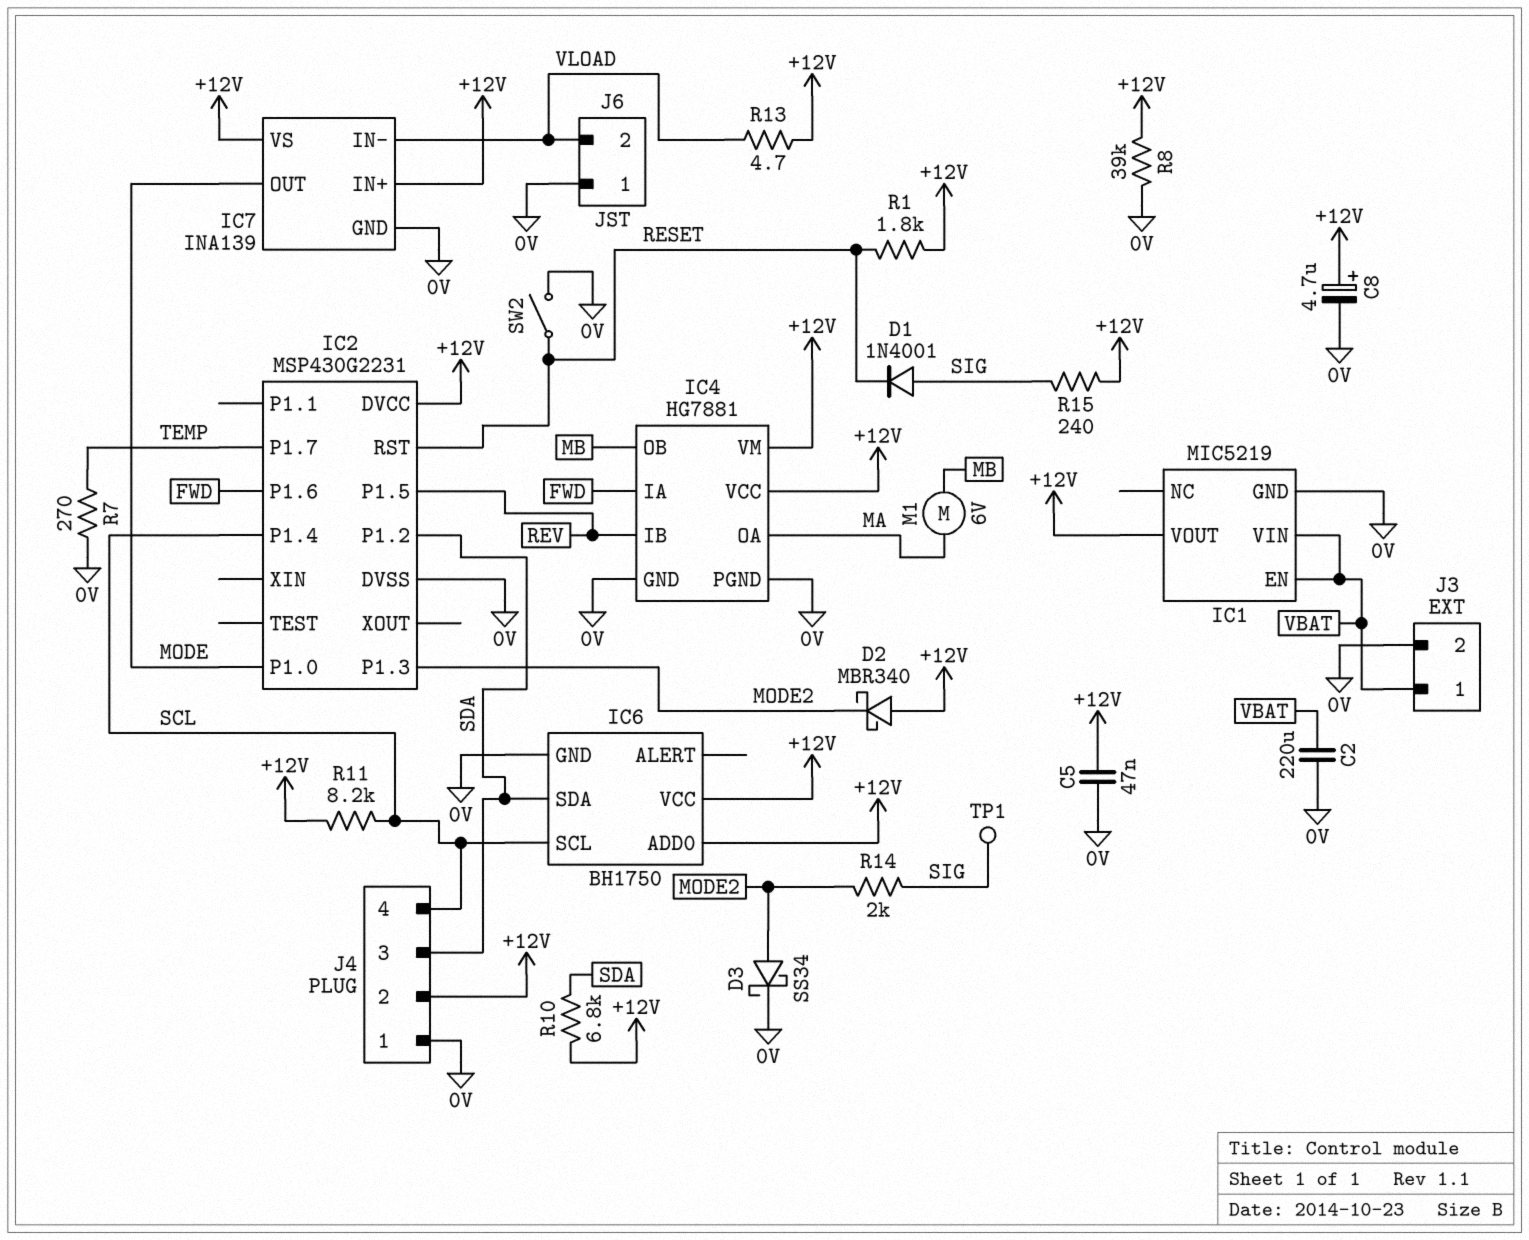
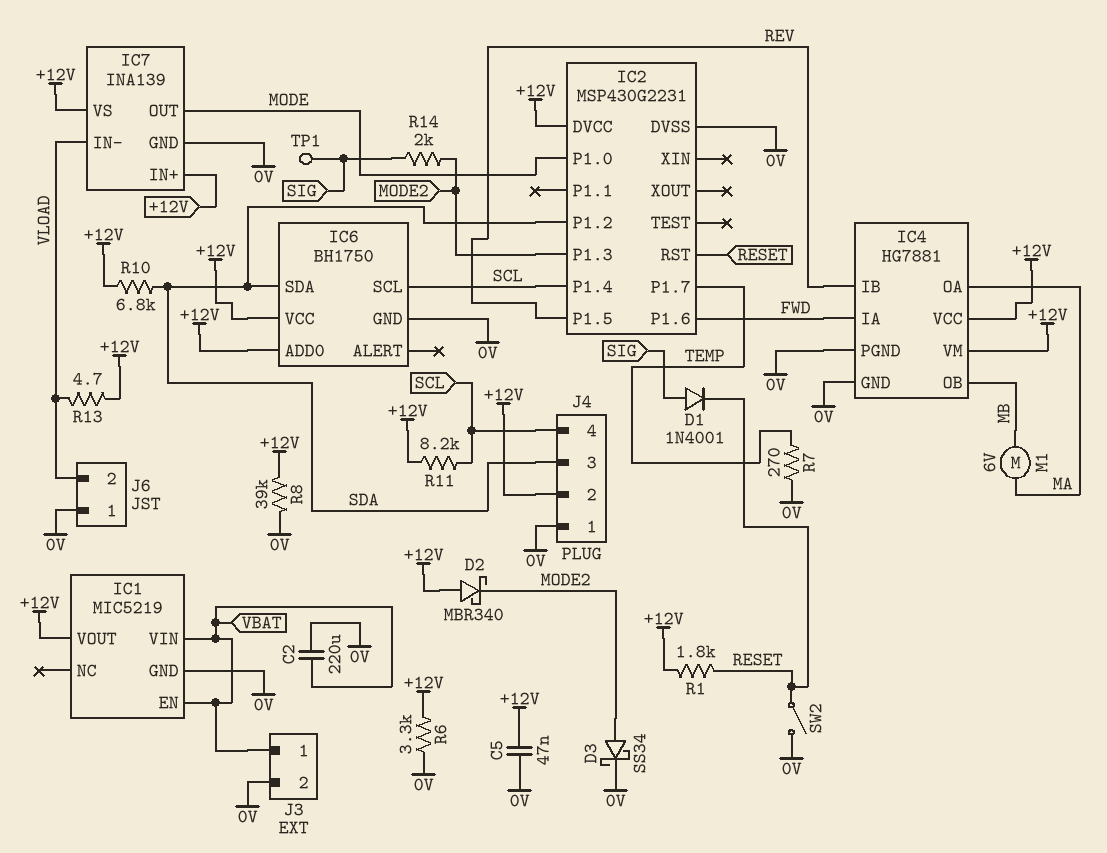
C8: 4.7uF (plus +12V, minus 0V) -> none
R6: none -> 3.3k (+12V, 0V)
R15: 240 (+12V, SIG) -> none

